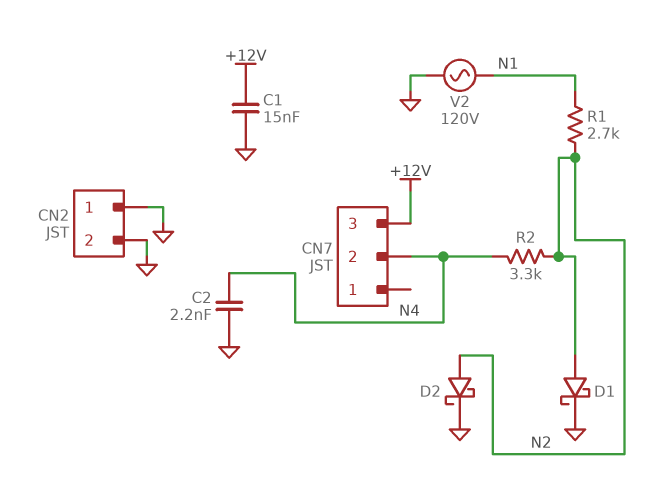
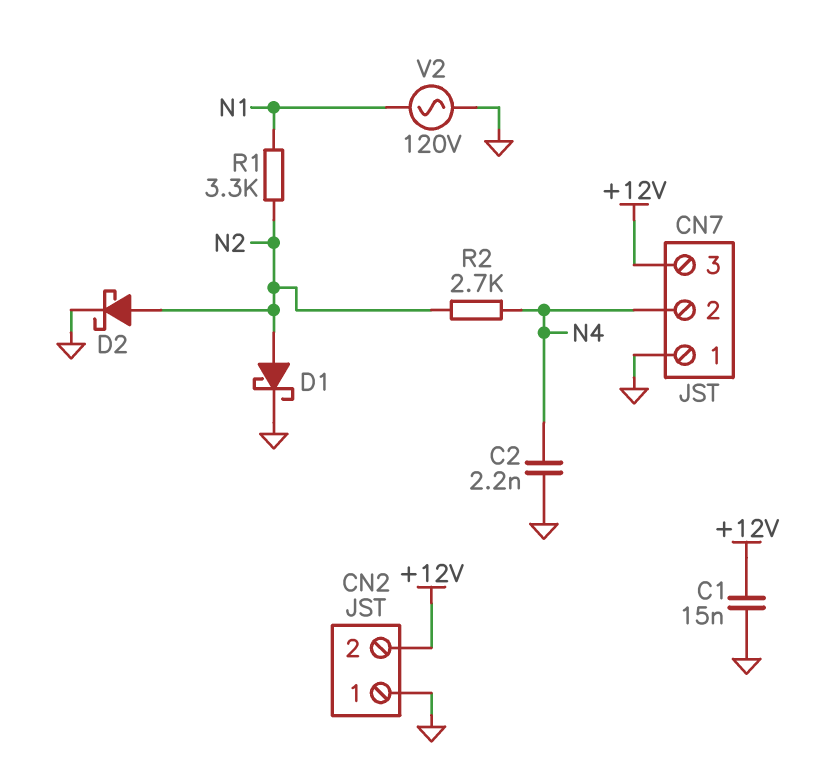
CN2 pin 2: GND -> +12V
CN7 pin 1: none -> GND
R1: 2.7k (N1, N2) -> 3.3k (N1, N2)
R2: 3.3k (N2, N4) -> 2.7k (N2, N4)

